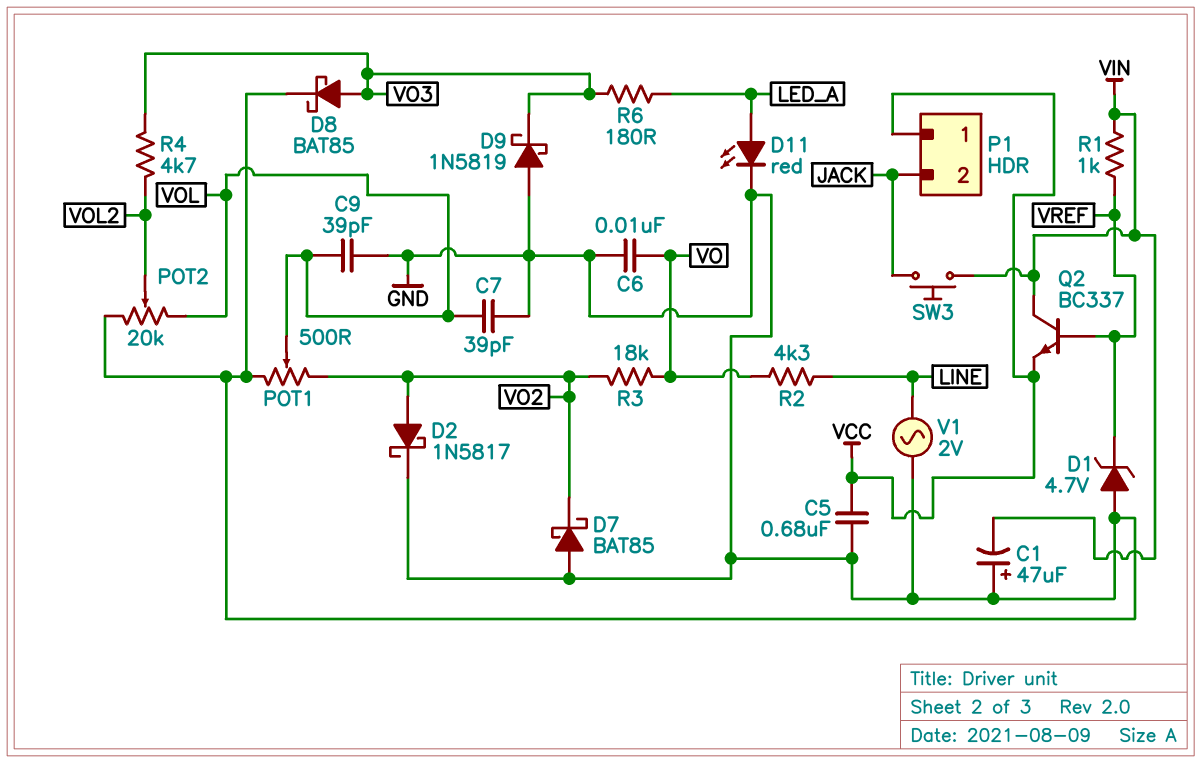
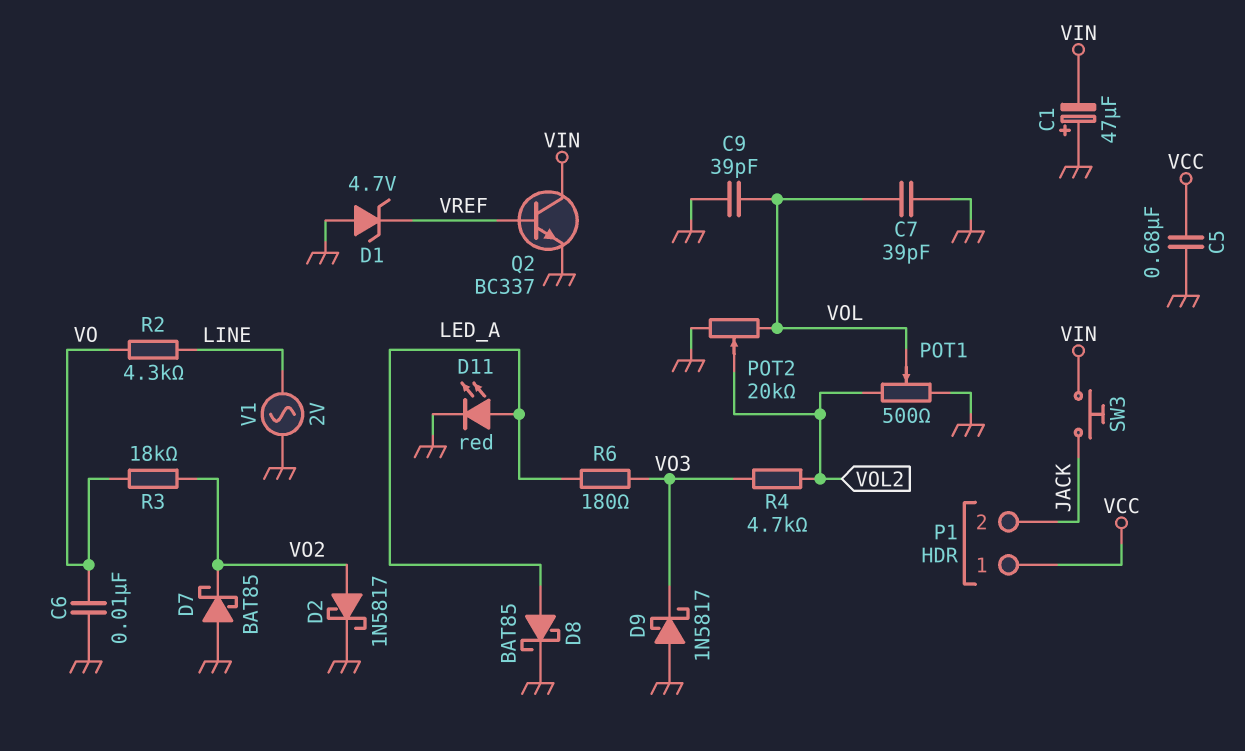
D8: schottky BAT85 (A VO3, K GND) -> schottky BAT85 (A LED_A, K GND)
D9: schottky 1N5819 (A GND, K VO3) -> schottky 1N5817 (A GND, K VO3)
POT1: 500 (GND, VO2, wiper VOL) -> 500 (GND, VOL2, wiper VOL)
Q2: NPN BC337 (B VREF, C VIN, E VCC) -> NPN BC337 (B VREF, C VIN, E GND)
R1: 1k (VIN, VREF) -> none

